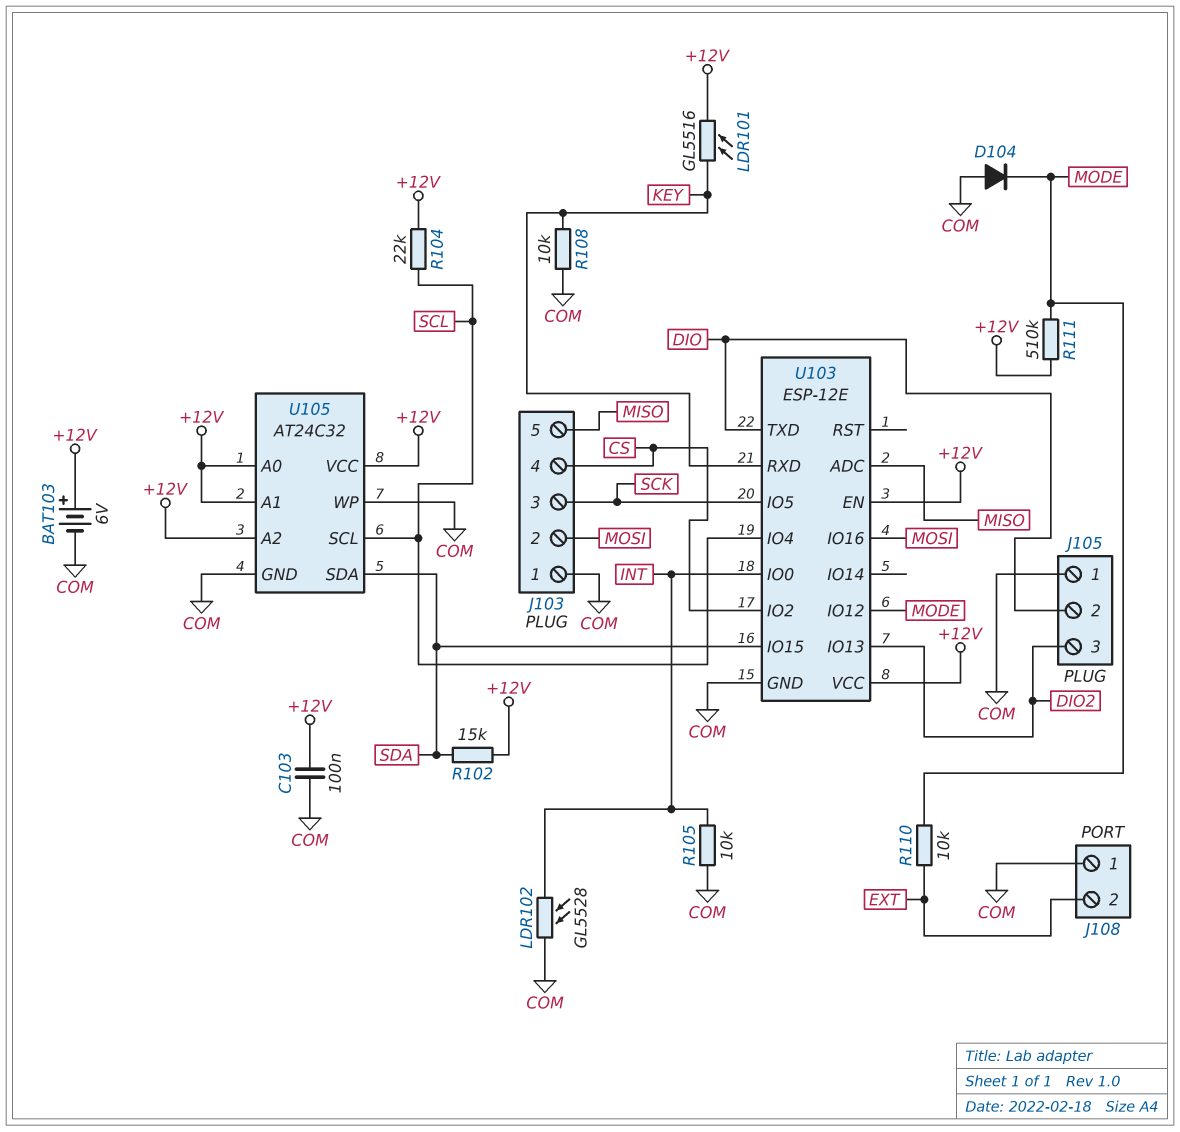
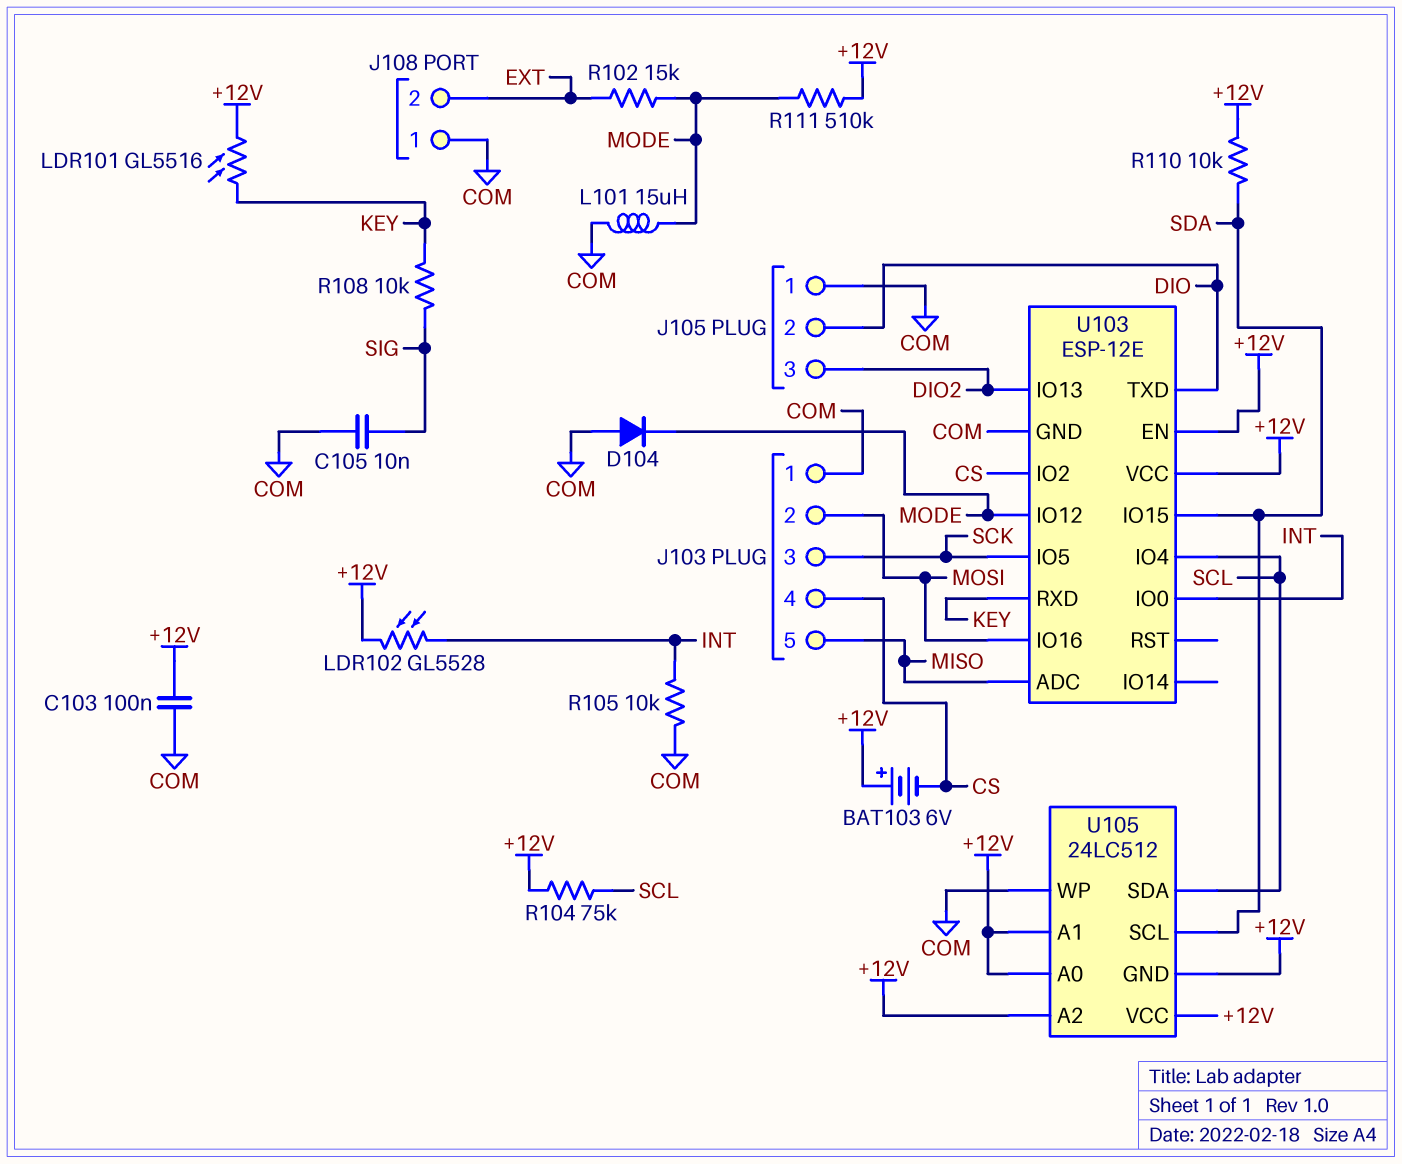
BAT103: 6V (plus +12V, minus COM) -> 6V (plus +12V, minus CS)
C105: none -> 10nF (COM, SIG)
L101: none -> 15uH (COM, MODE)
LDR102: GL5528 (COM, INT) -> GL5528 (+12V, INT)
R102: 15k (+12V, SDA) -> 15k (EXT, MODE)
R104: 22k (+12V, SCL) -> 75k (+12V, SCL)
R108: 10k (COM, KEY) -> 10k (KEY, SIG)
R110: 10k (EXT, MODE) -> 10k (+12V, SDA)
U105: AT24C32 -> 24LC512
U105 pin GND: COM -> +12V
U105 pin SCL: SCL -> SDA
U105 pin SDA: SDA -> SCL

